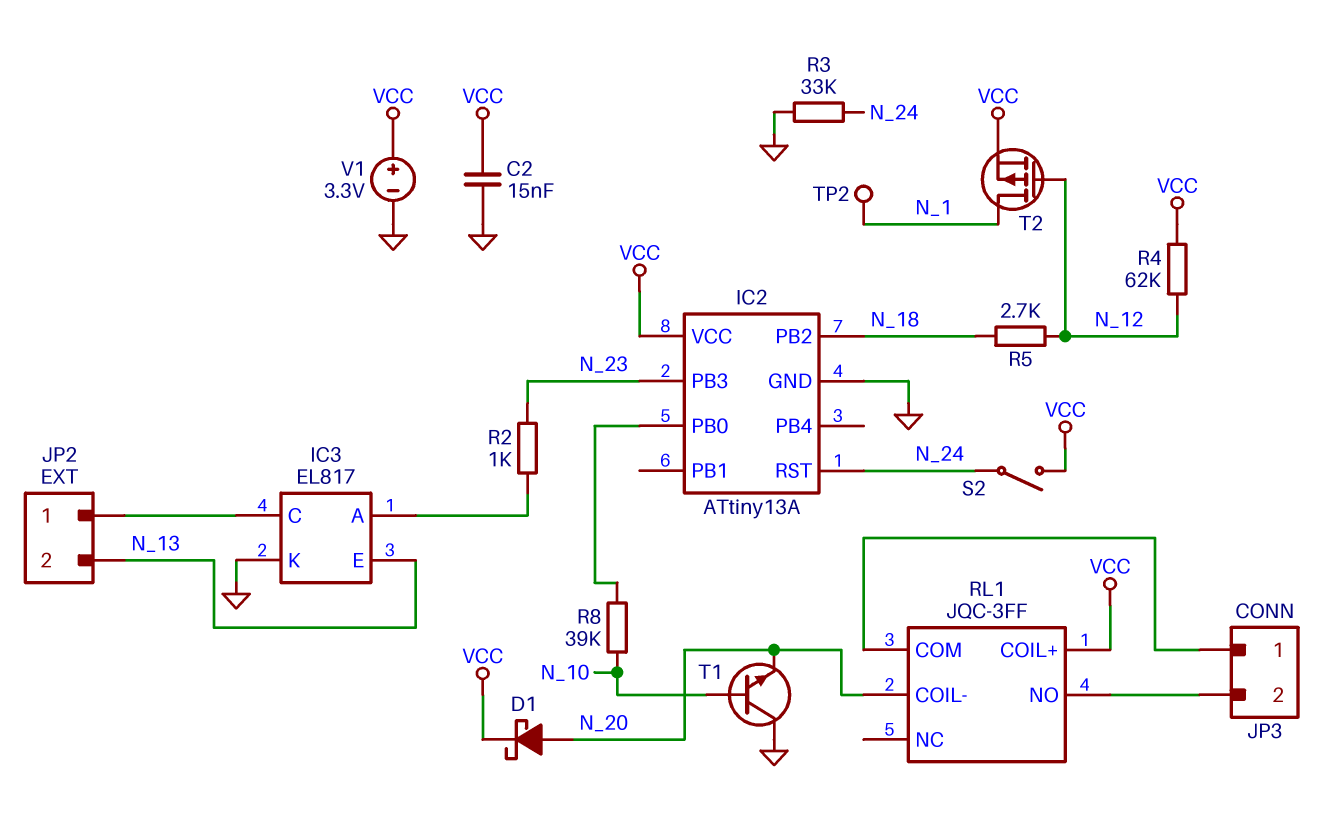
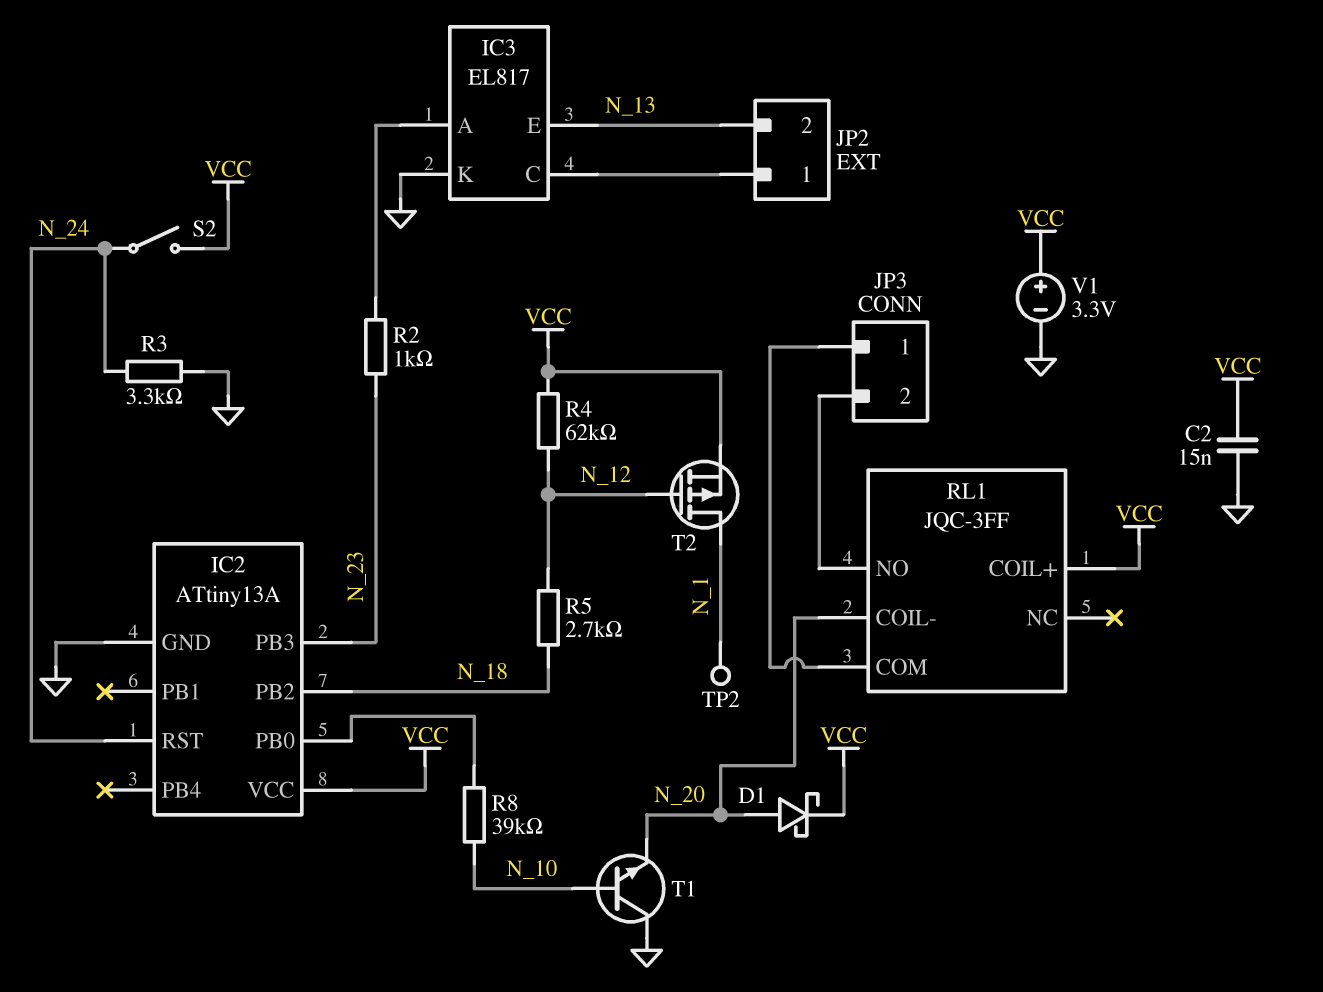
R3: 33k (GND, N_24) -> 3.3k (GND, N_24)

